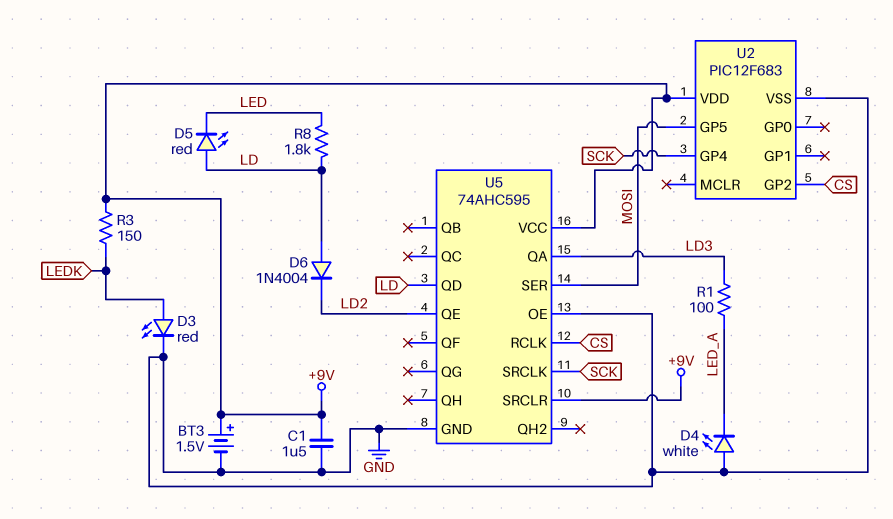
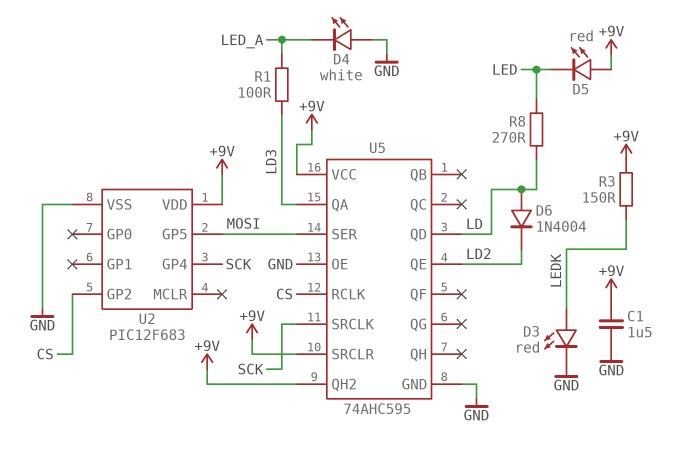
BT3: 1.5V (plus +9V, minus GND) -> none
D5: LED red (A LD, K LED) -> LED red (A +9V, K LED)
R8: 1.8k (LD, LED) -> 270 (LD, LED)
U5 pin QH2: none -> +9V

